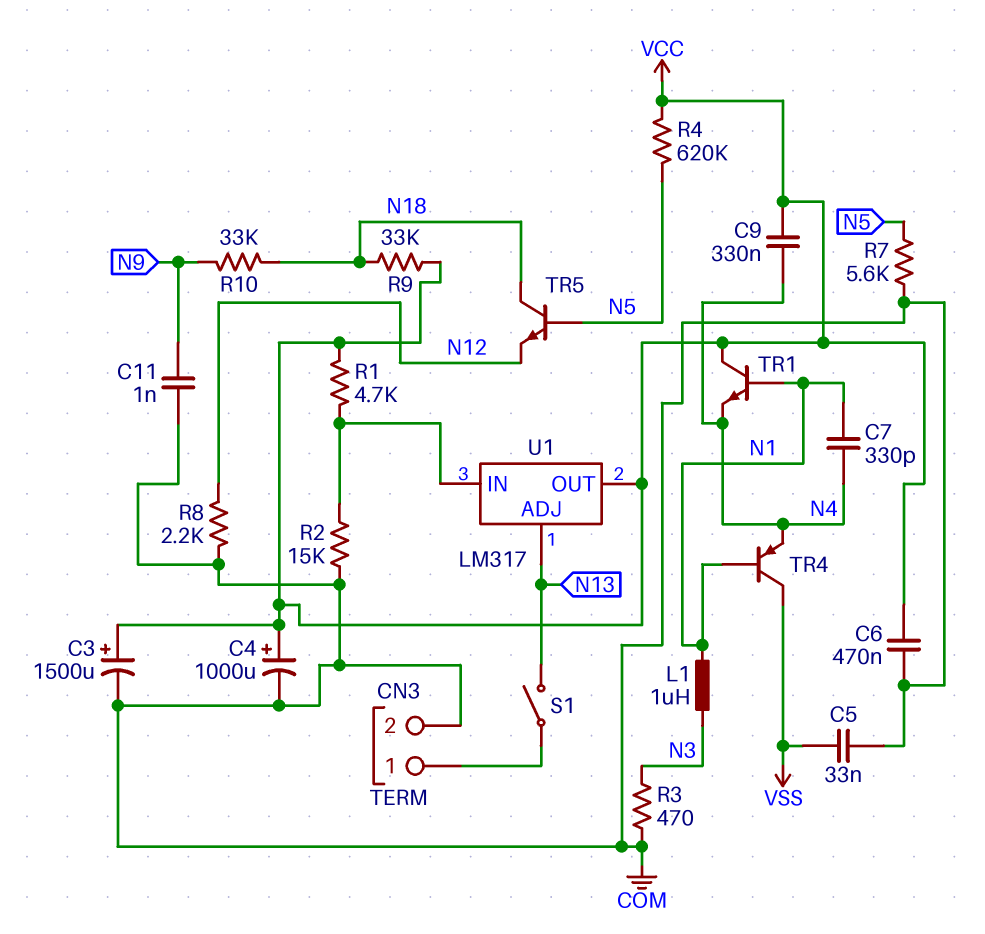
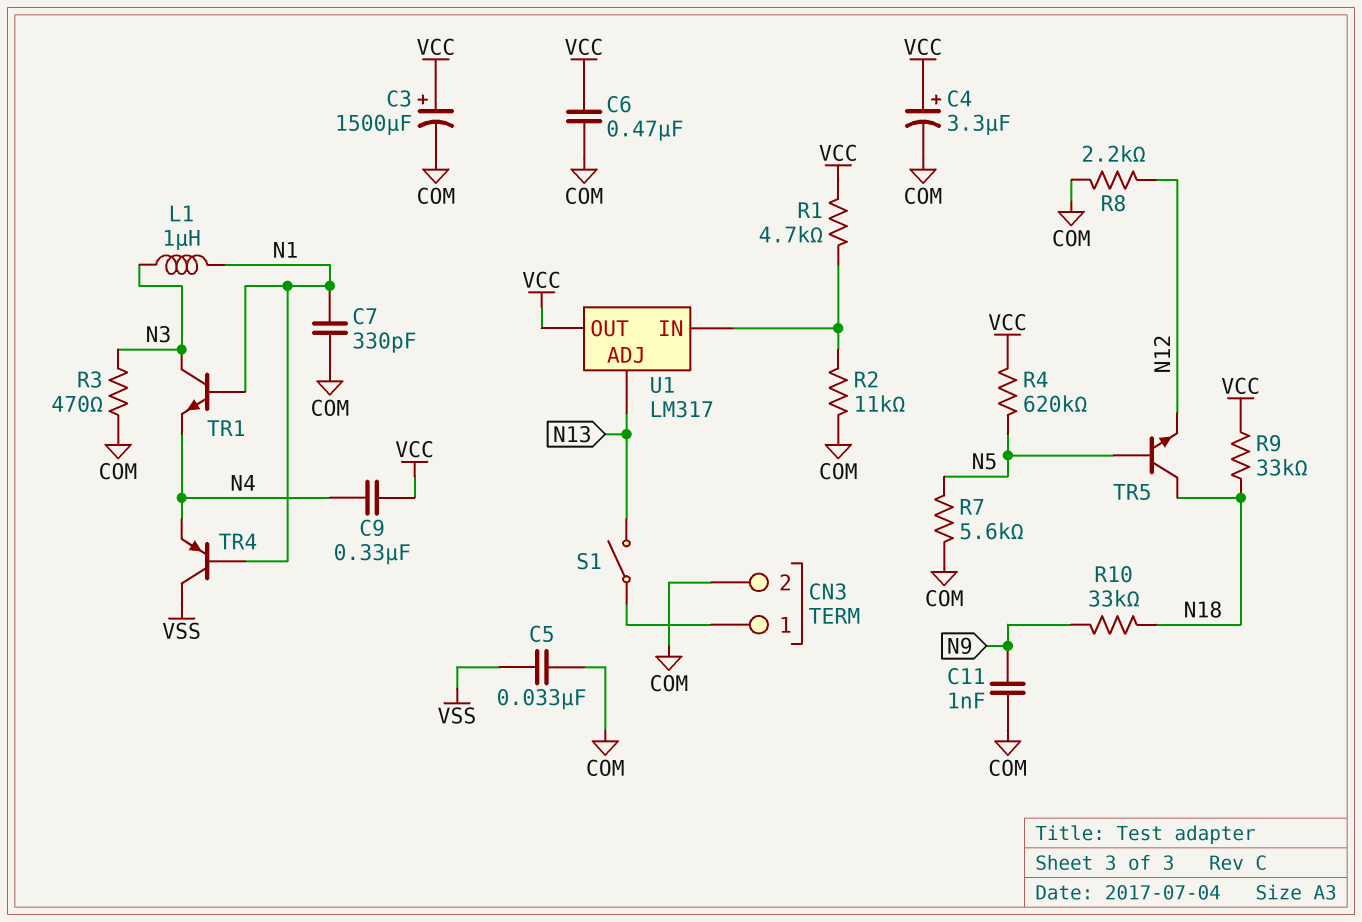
C4: 1000uF (plus VCC, minus COM) -> 3.3uF (plus VCC, minus COM)
C7: 330pF (N1, N4) -> 330pF (COM, N1)
R2: 15k (COM, U1/IN) -> 11k (COM, U1/IN)
TR1: NPN (B N1, C VCC, E N4) -> NPN (B N1, C N3, E N4)

